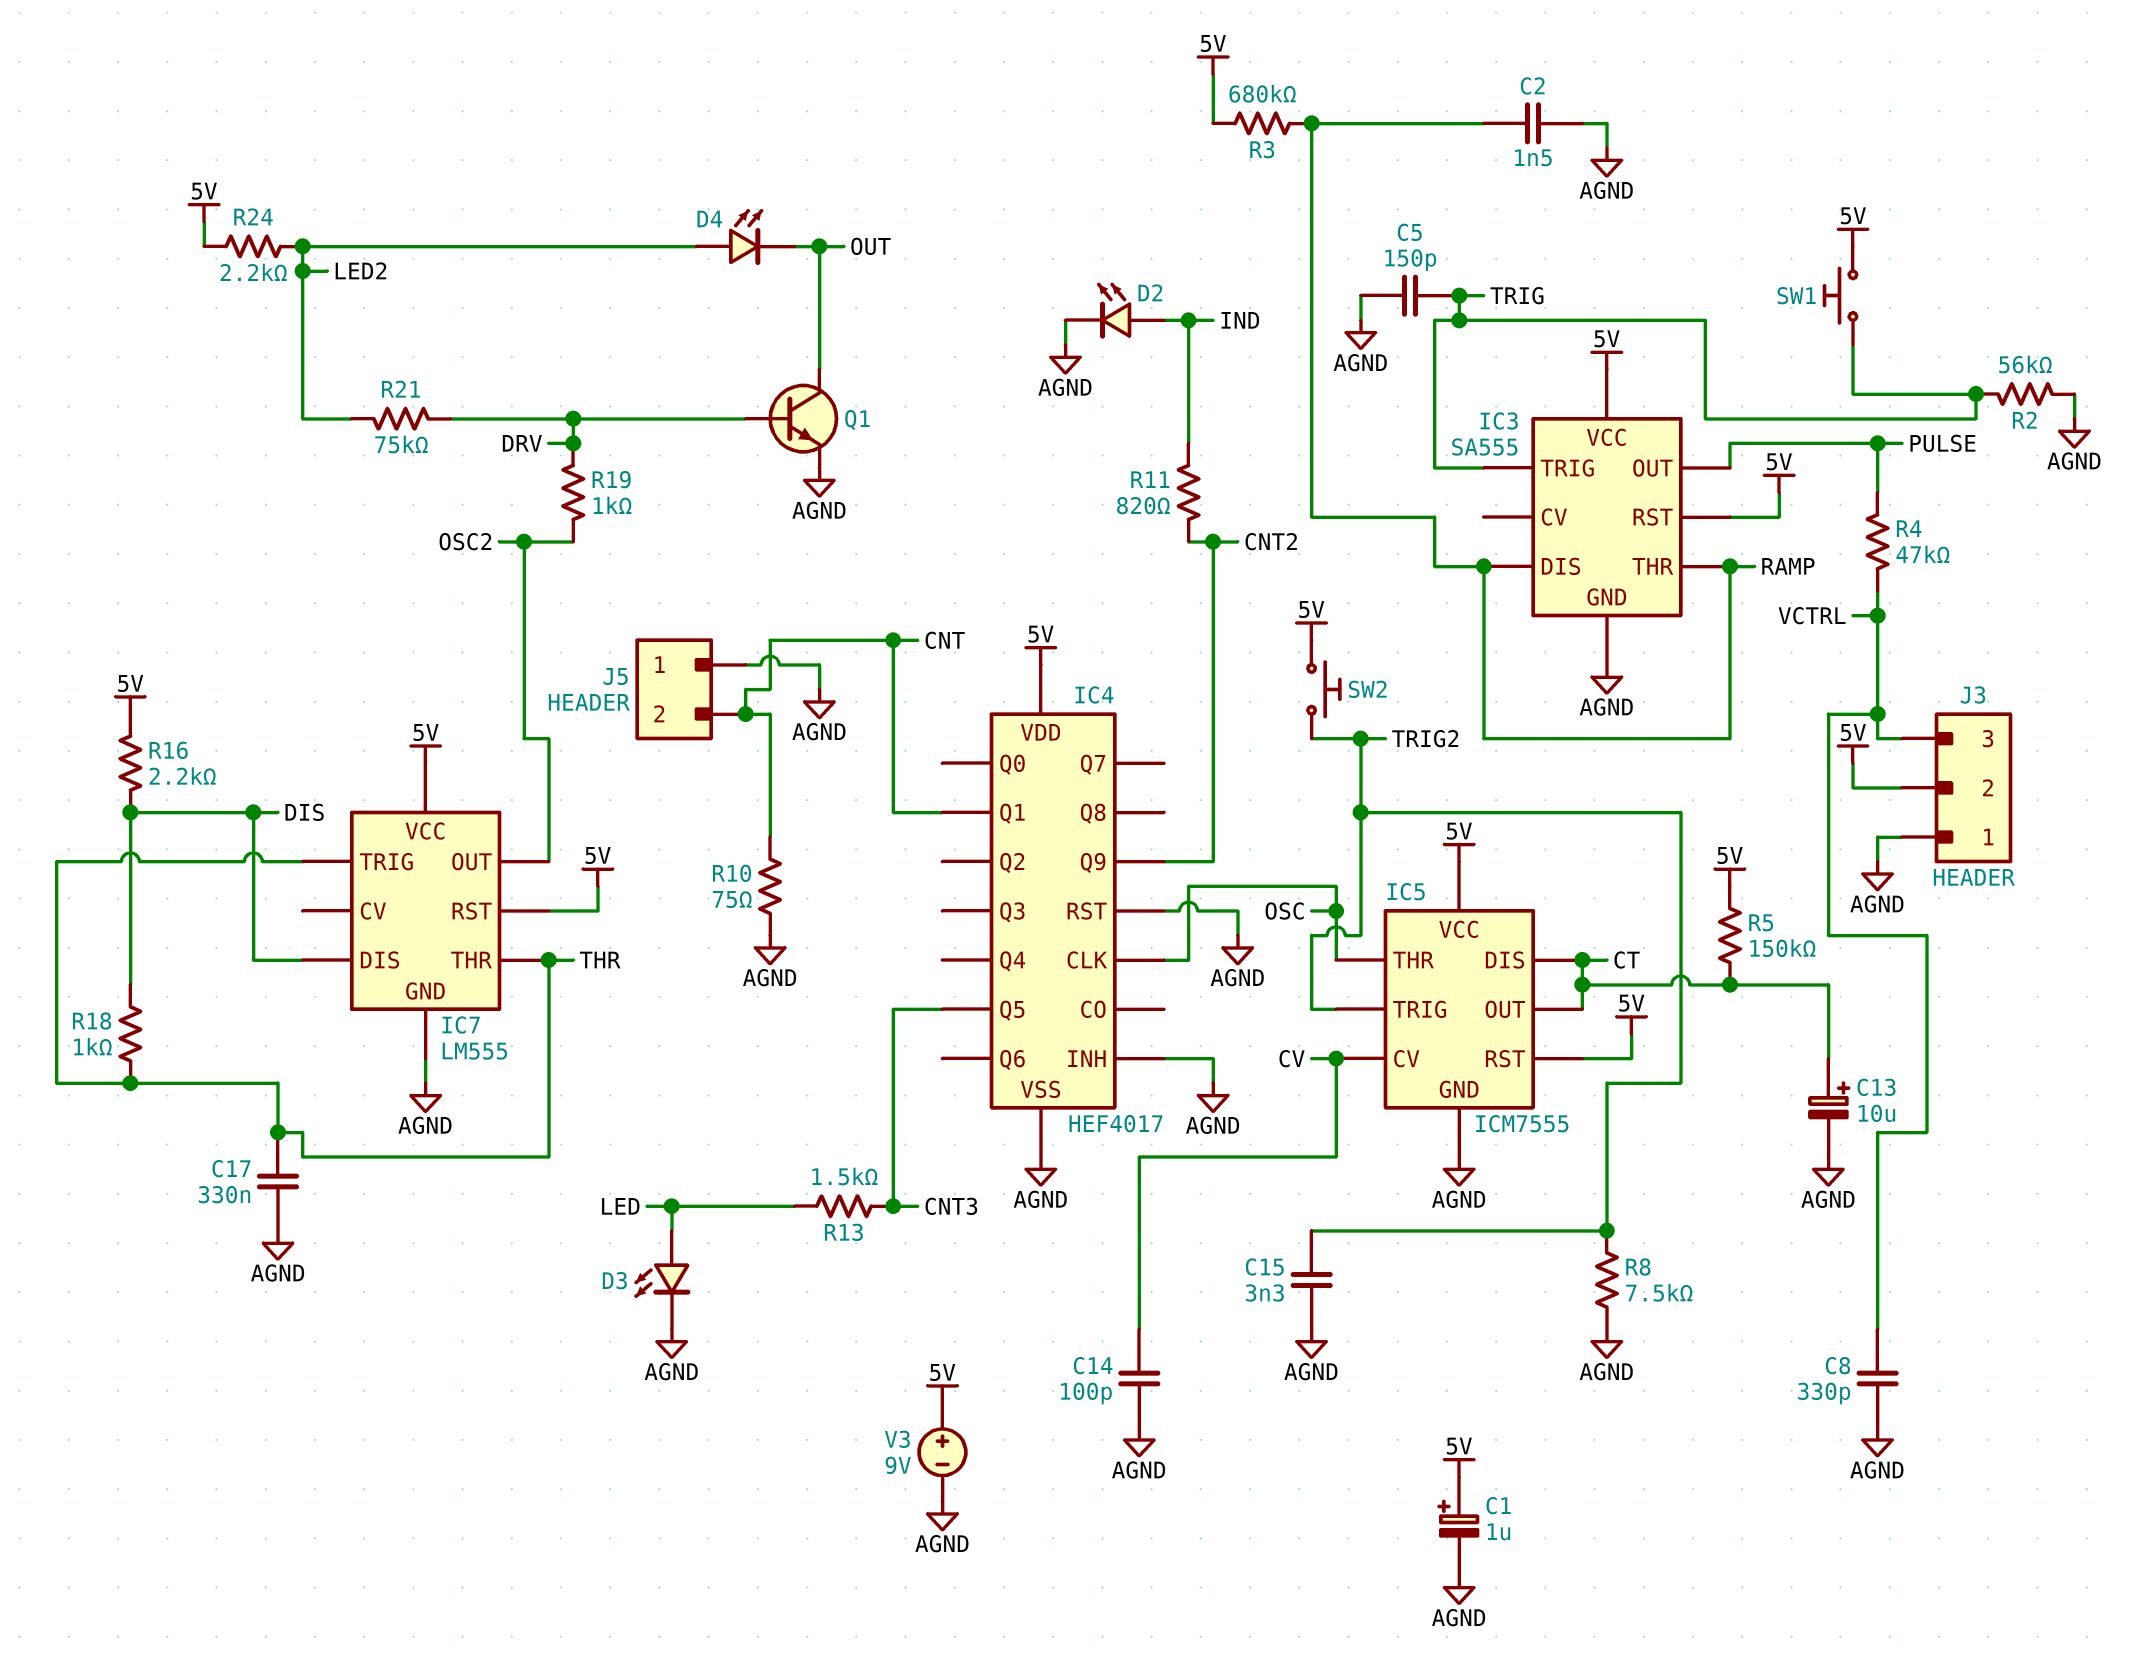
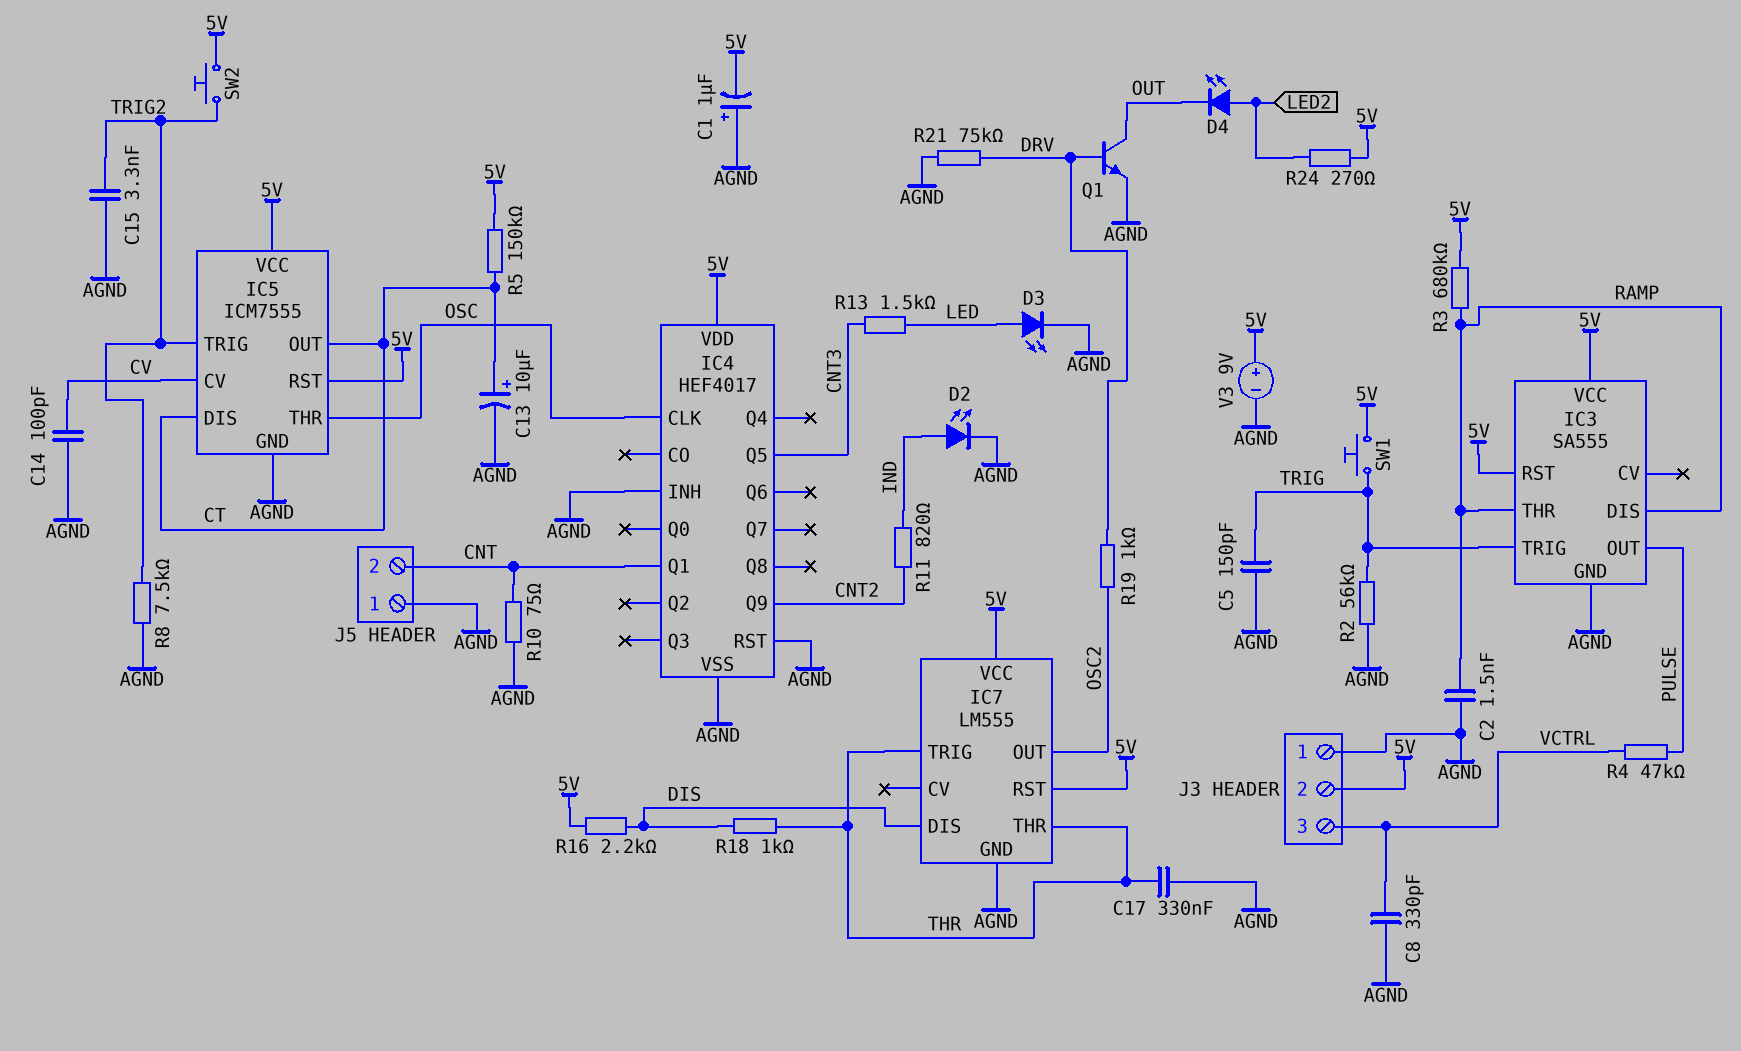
C1: 1uF (plus 5V, minus AGND) -> 1uF (plus AGND, minus 5V)
R21: 75k (DRV, LED2) -> 75k (AGND, DRV)
R24: 2.2k (5V, LED2) -> 270 (5V, LED2)

